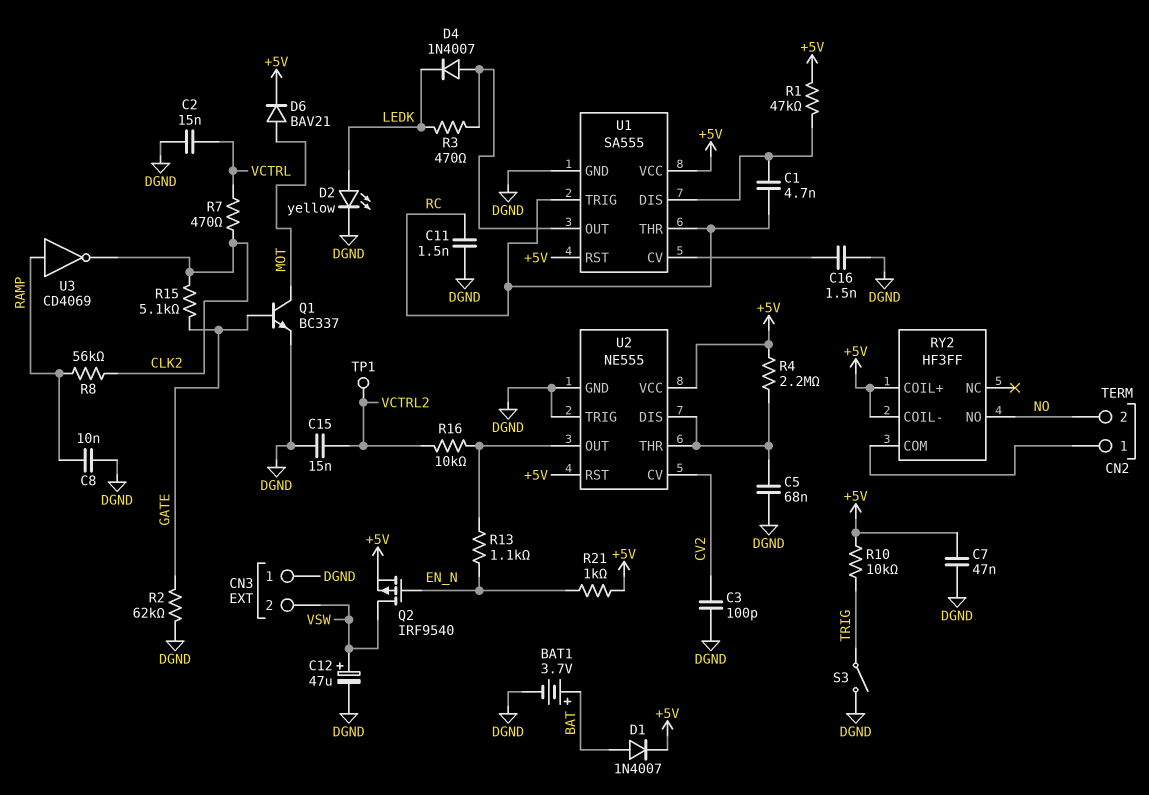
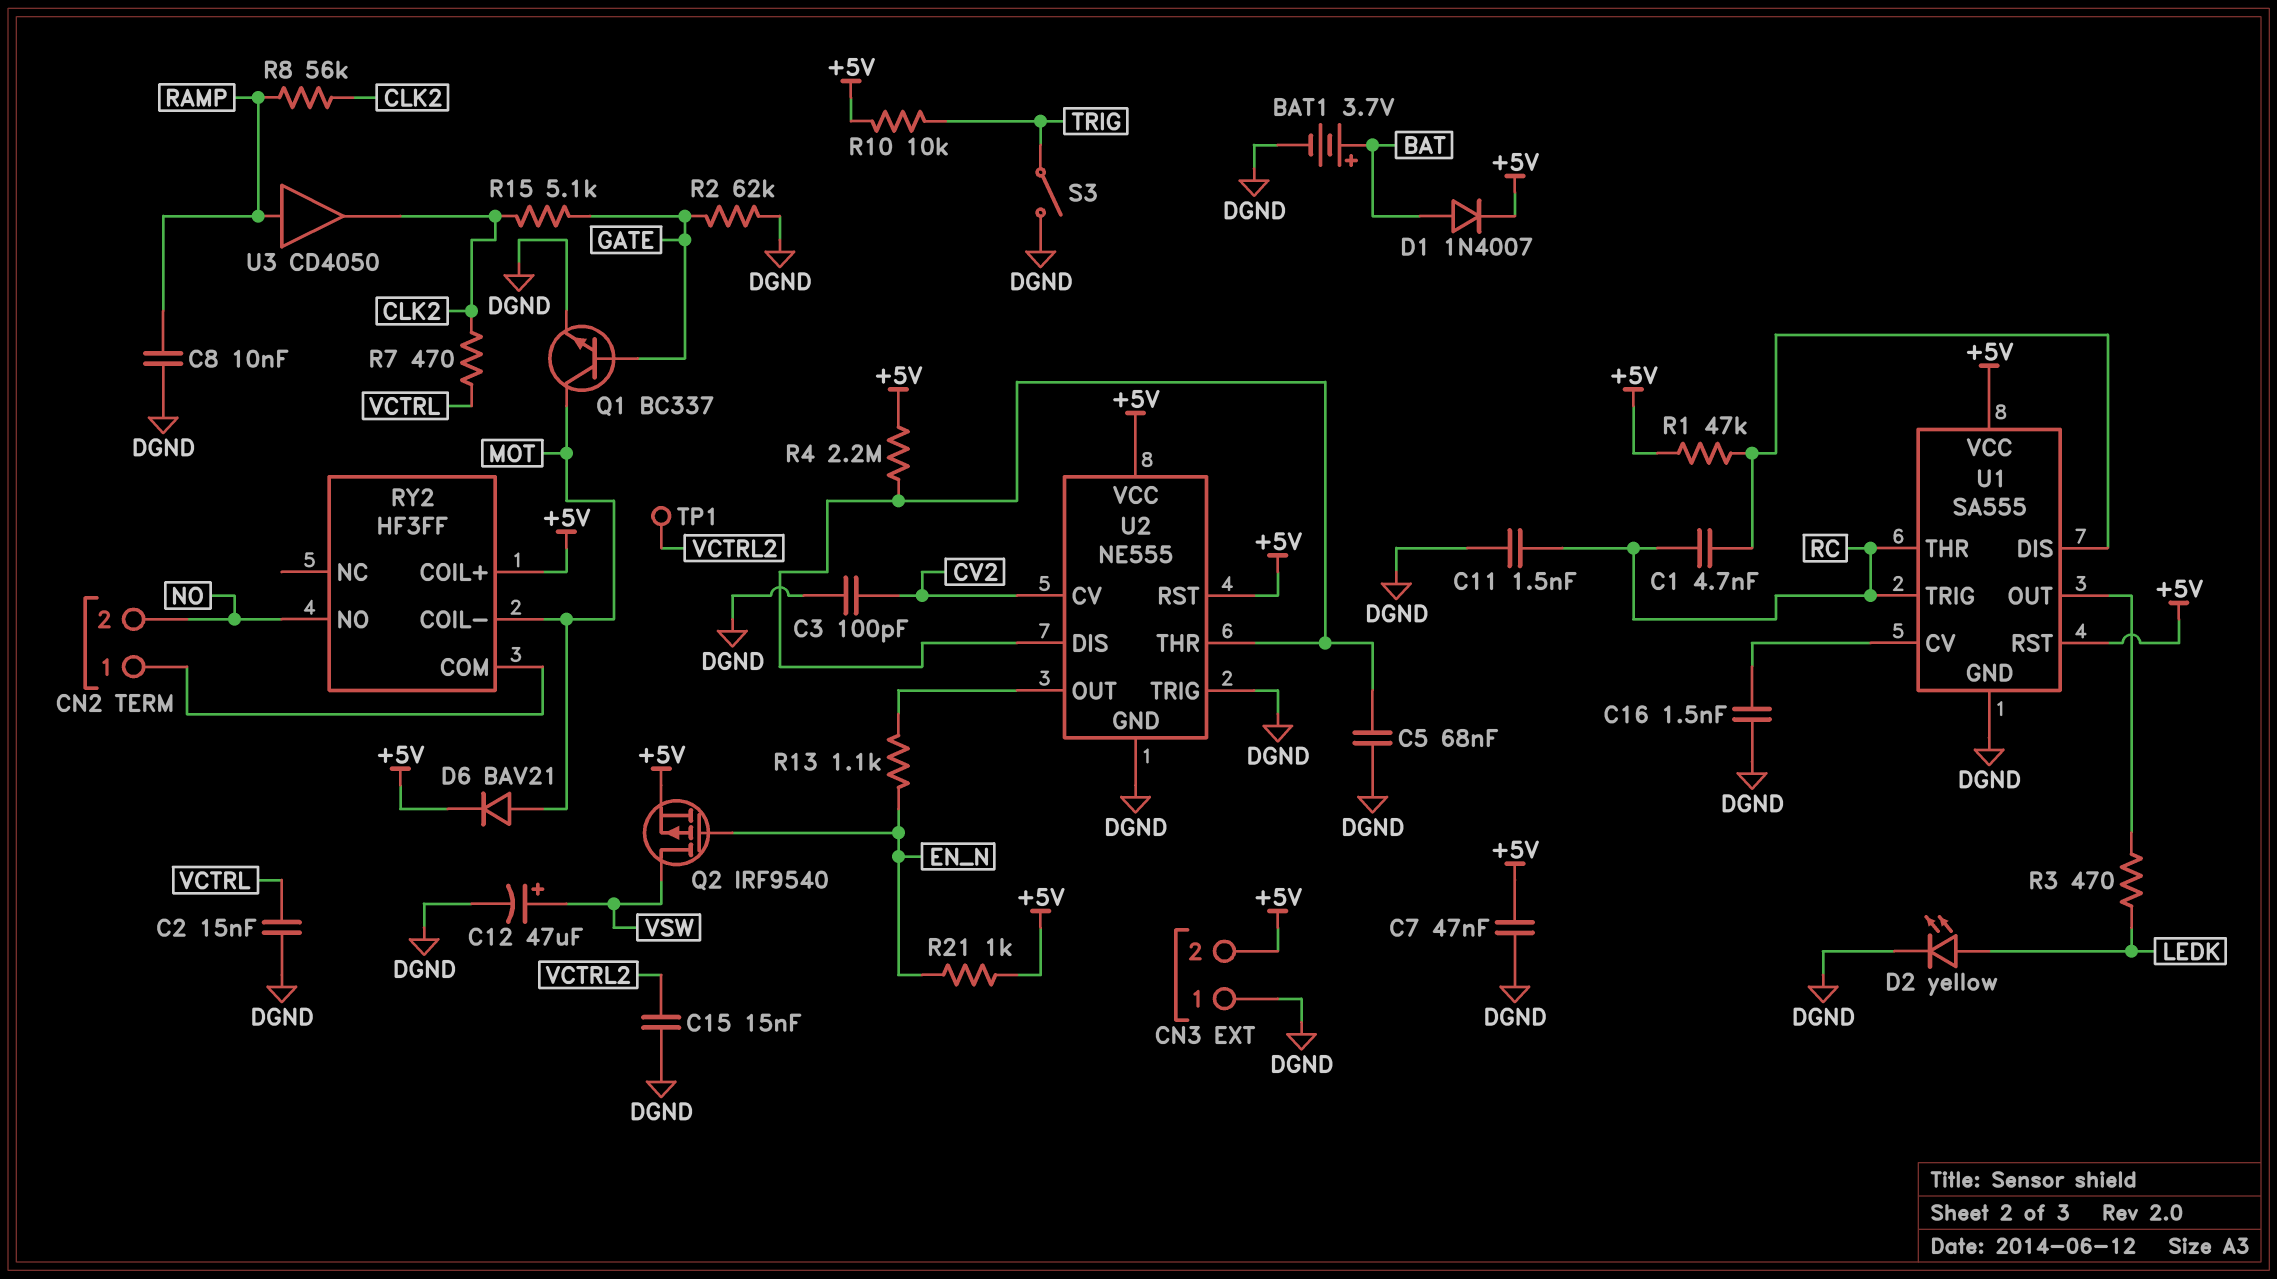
CN3 pin 2: VSW -> +5V
D4: diode 1N4007 (A U1/OUT, K LEDK) -> none
R16: 10k (U2/OUT, VCTRL2) -> none
RY2 pin COIL-: +5V -> MOT
U3: NOT CD4069 (in RAMP, out CLK2) -> buffer CD4050 (in RAMP, out CLK2)

